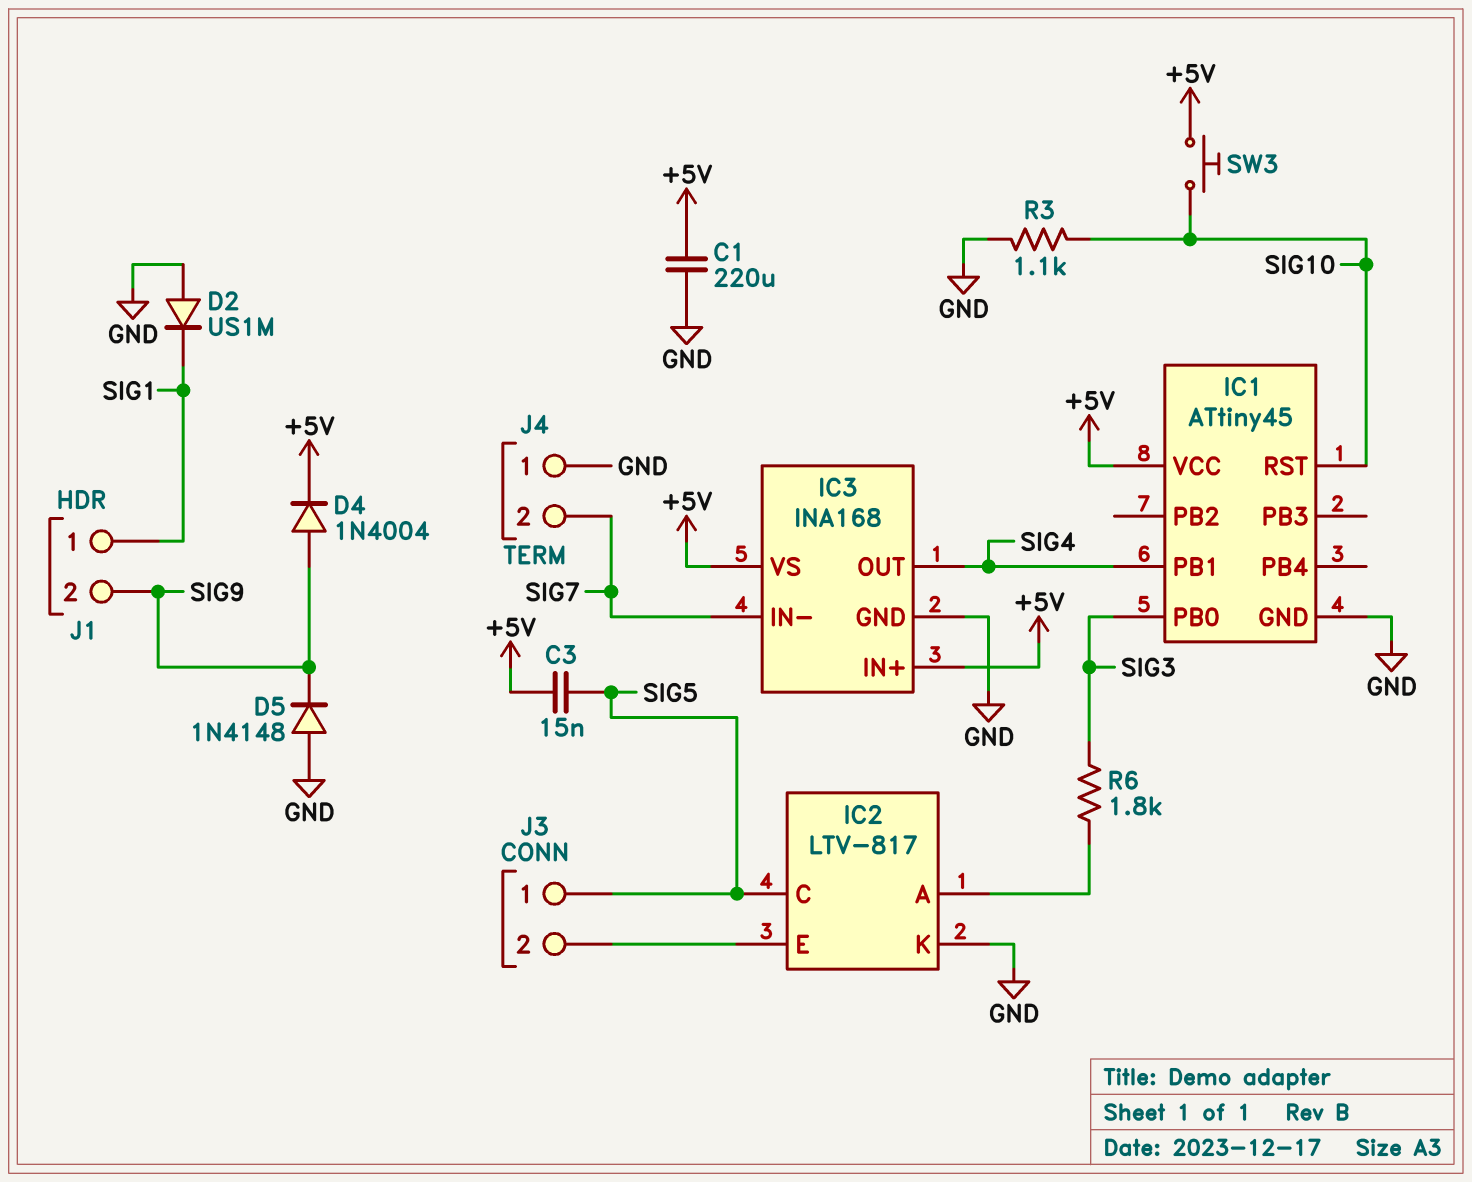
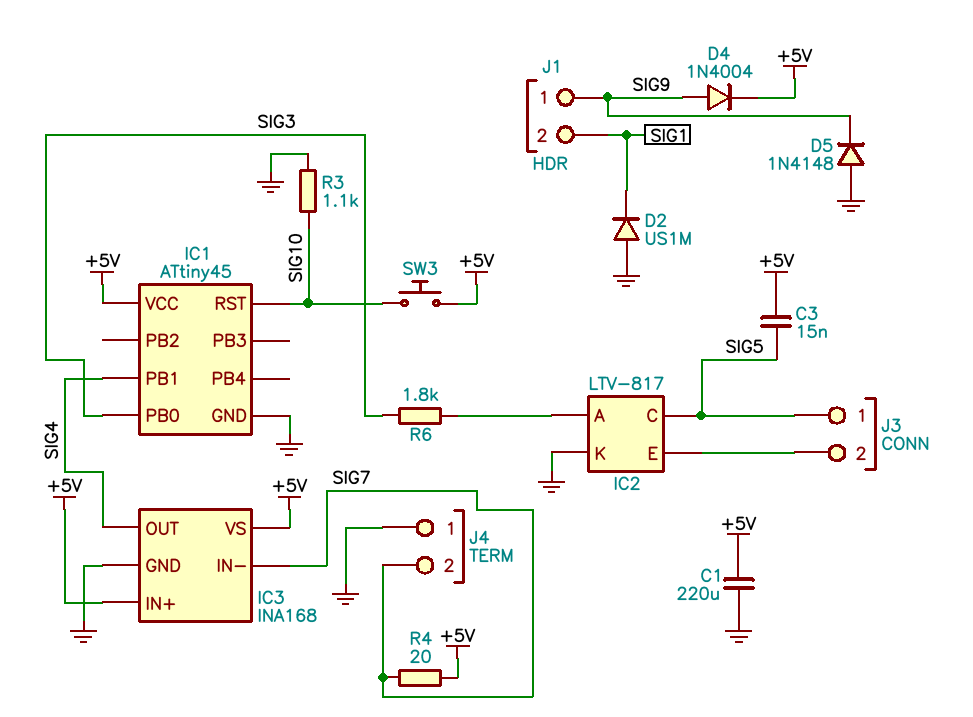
J1 pin 1: SIG1 -> SIG9
J1 pin 2: SIG9 -> SIG1
R4: none -> 20 (+5V, SIG7)

